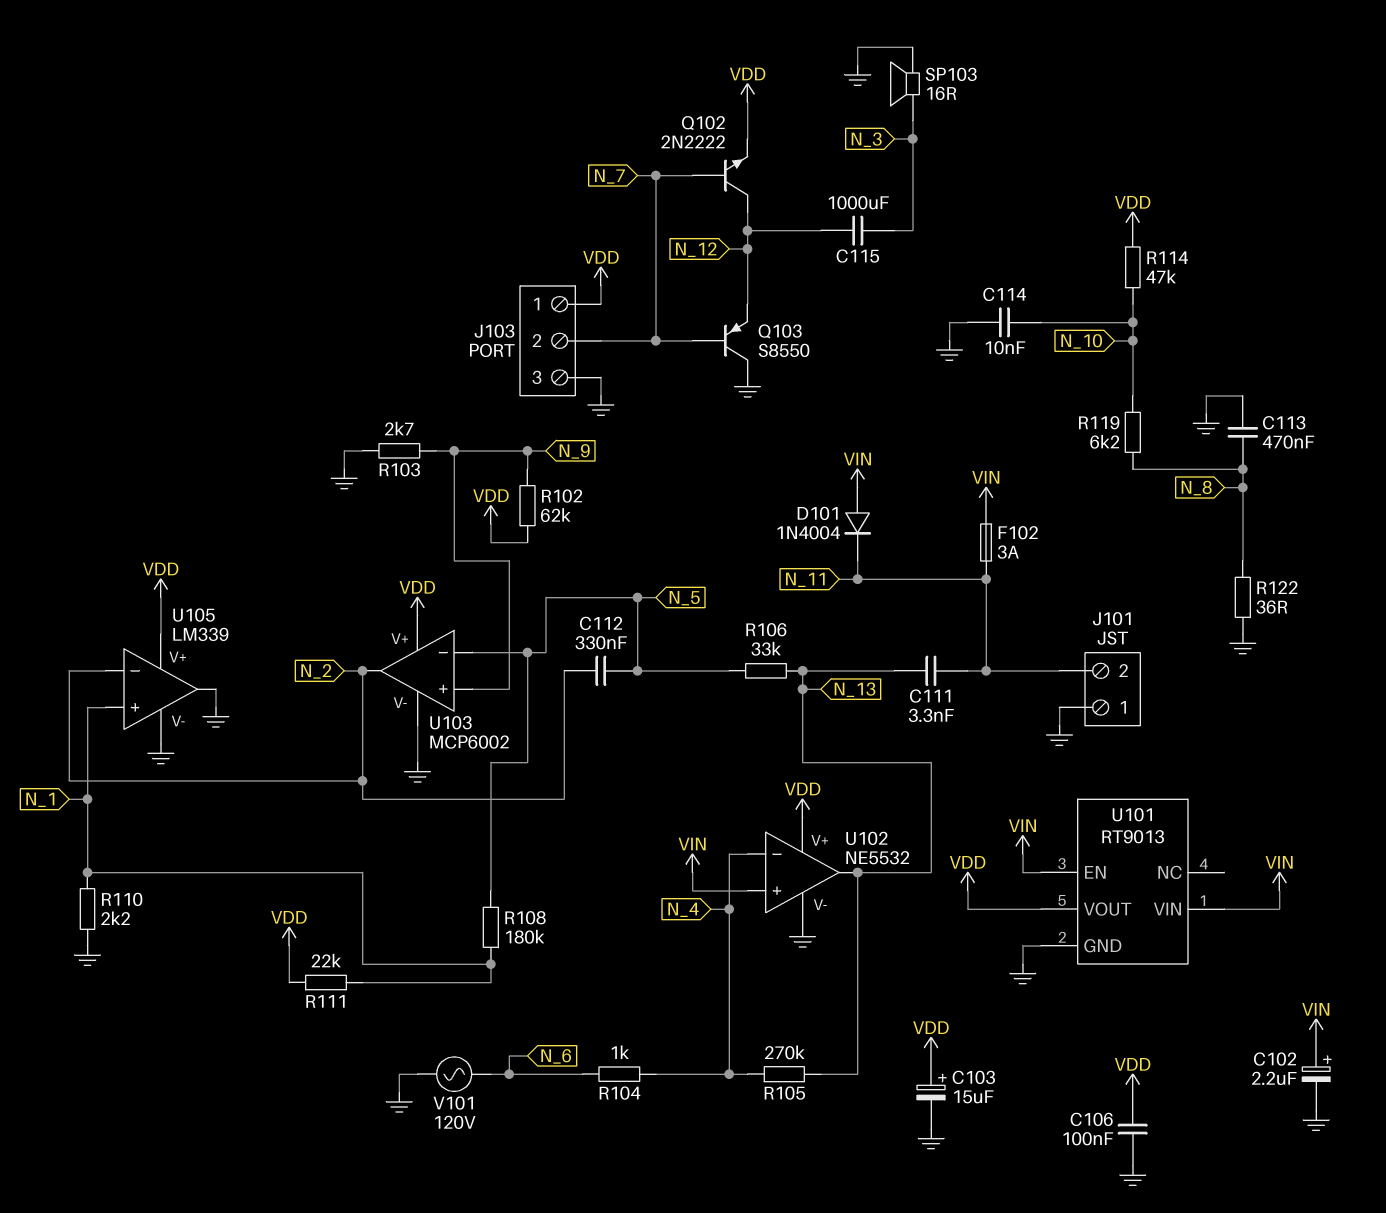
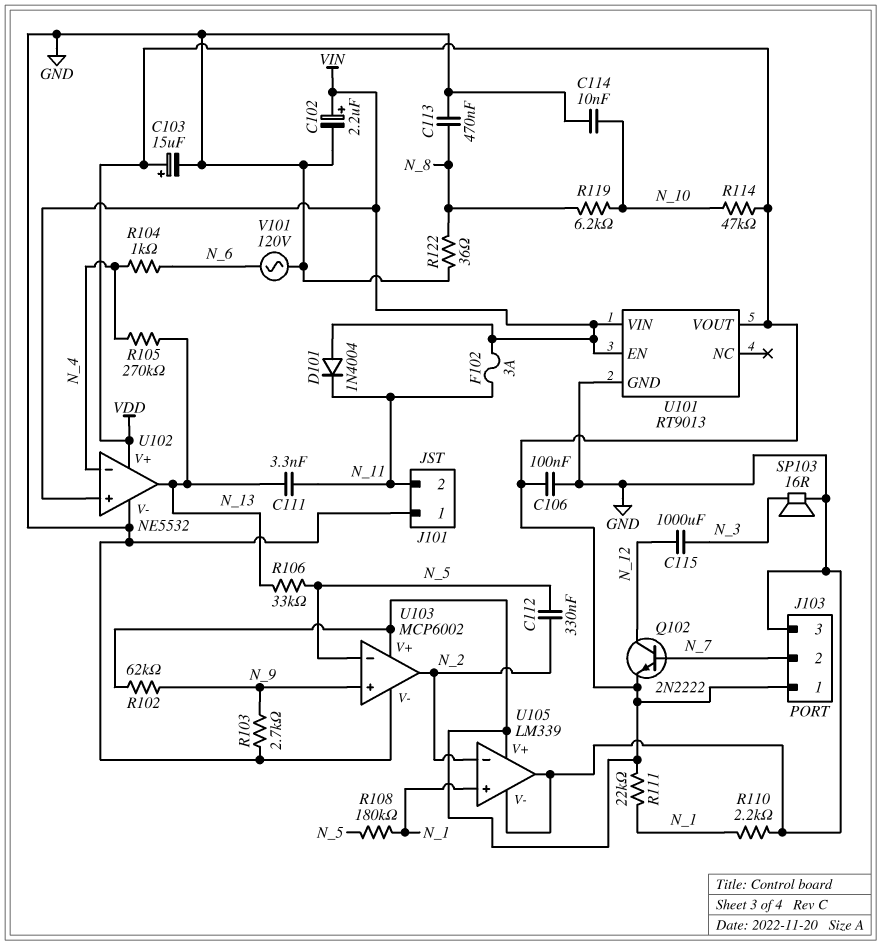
Q103: PNP S8550 (B N_7, C GND, E N_12) -> none

